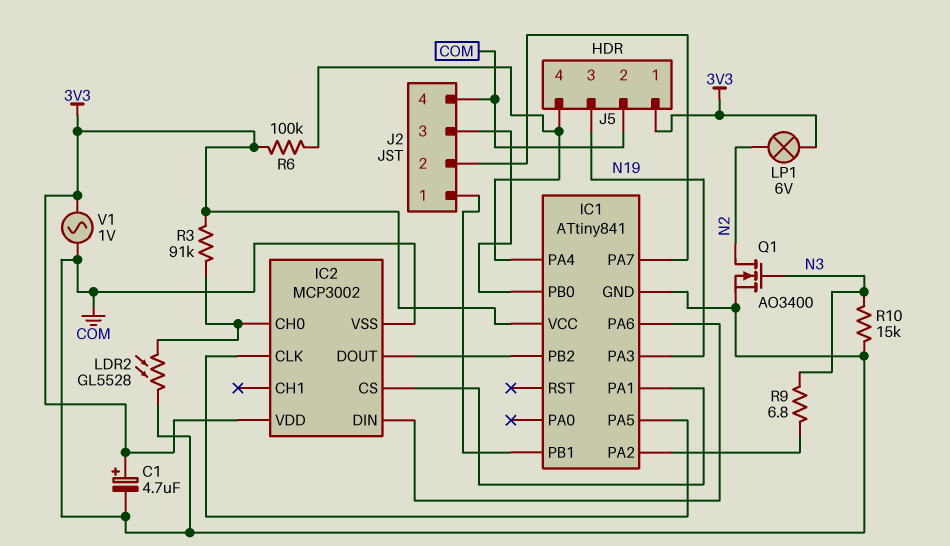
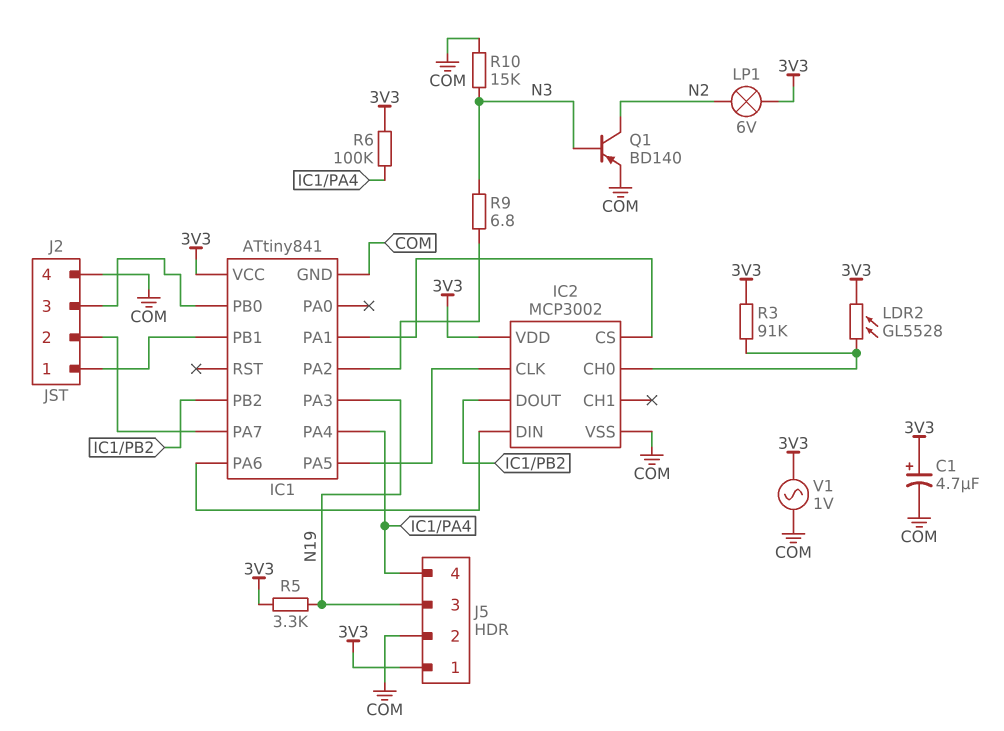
LDR2: GL5528 (COM, IC2/CH0) -> GL5528 (3V3, IC2/CH0)
Q1: NMOS AO3400 (G N3, D N2, S COM) -> PNP BD140 (B N3, C N2, E COM)
R5: none -> 3.3k (3V3, N19)

